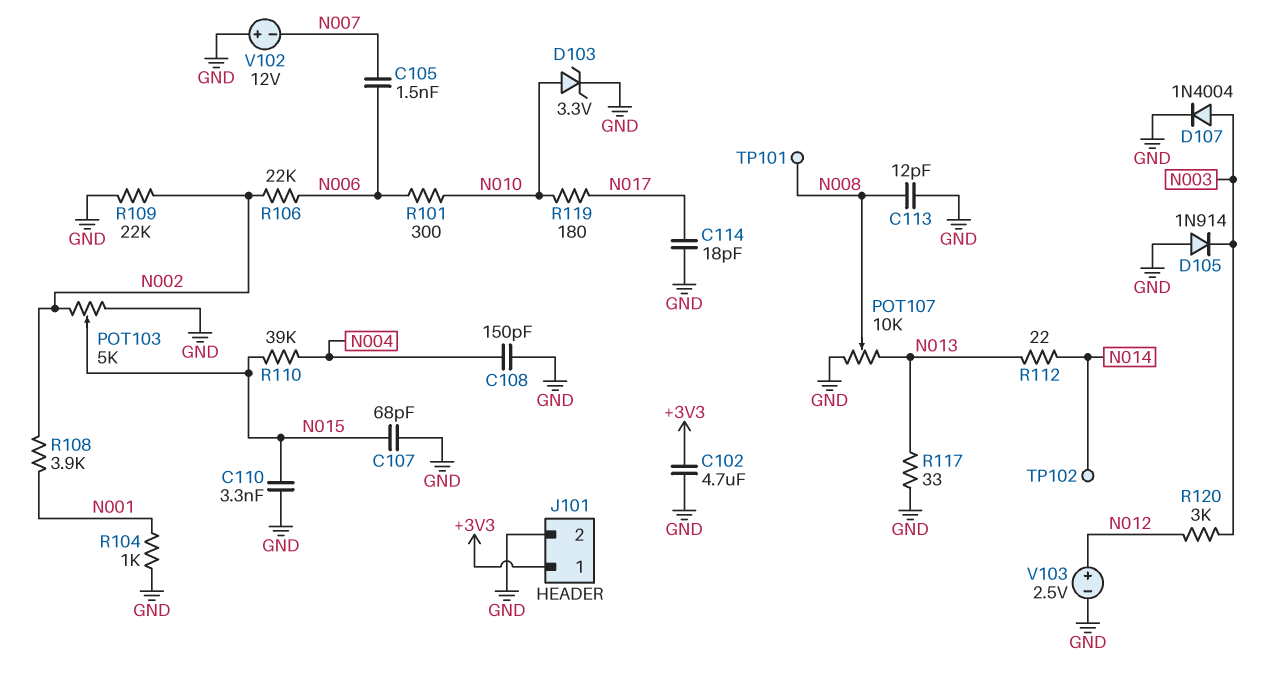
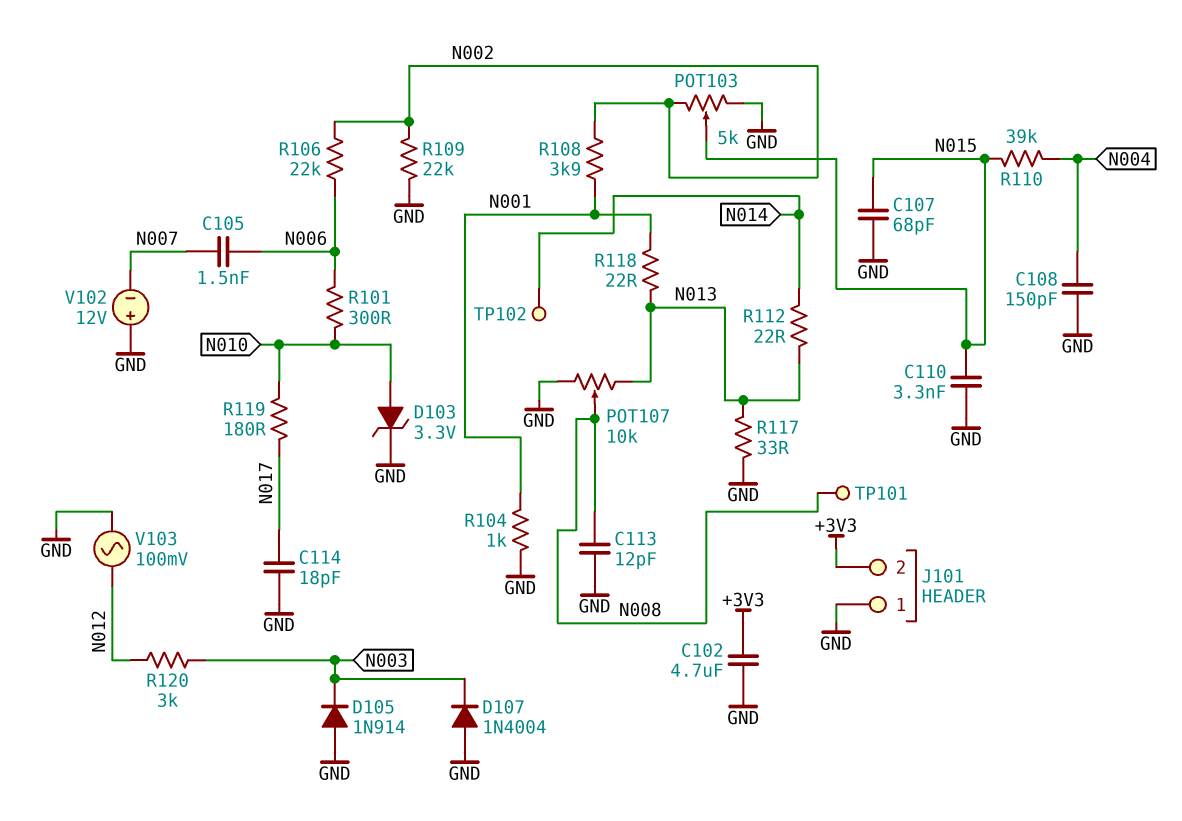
D107: diode 1N4004 (A N003, K GND) -> diode 1N4004 (A GND, K N003)
J101 pin 1: +3V3 -> GND
J101 pin 2: GND -> +3V3
R118: none -> 22 (N001, N013)
V103: 2.5V (plus N012, minus GND) -> AC 100mV (GND, N012)

